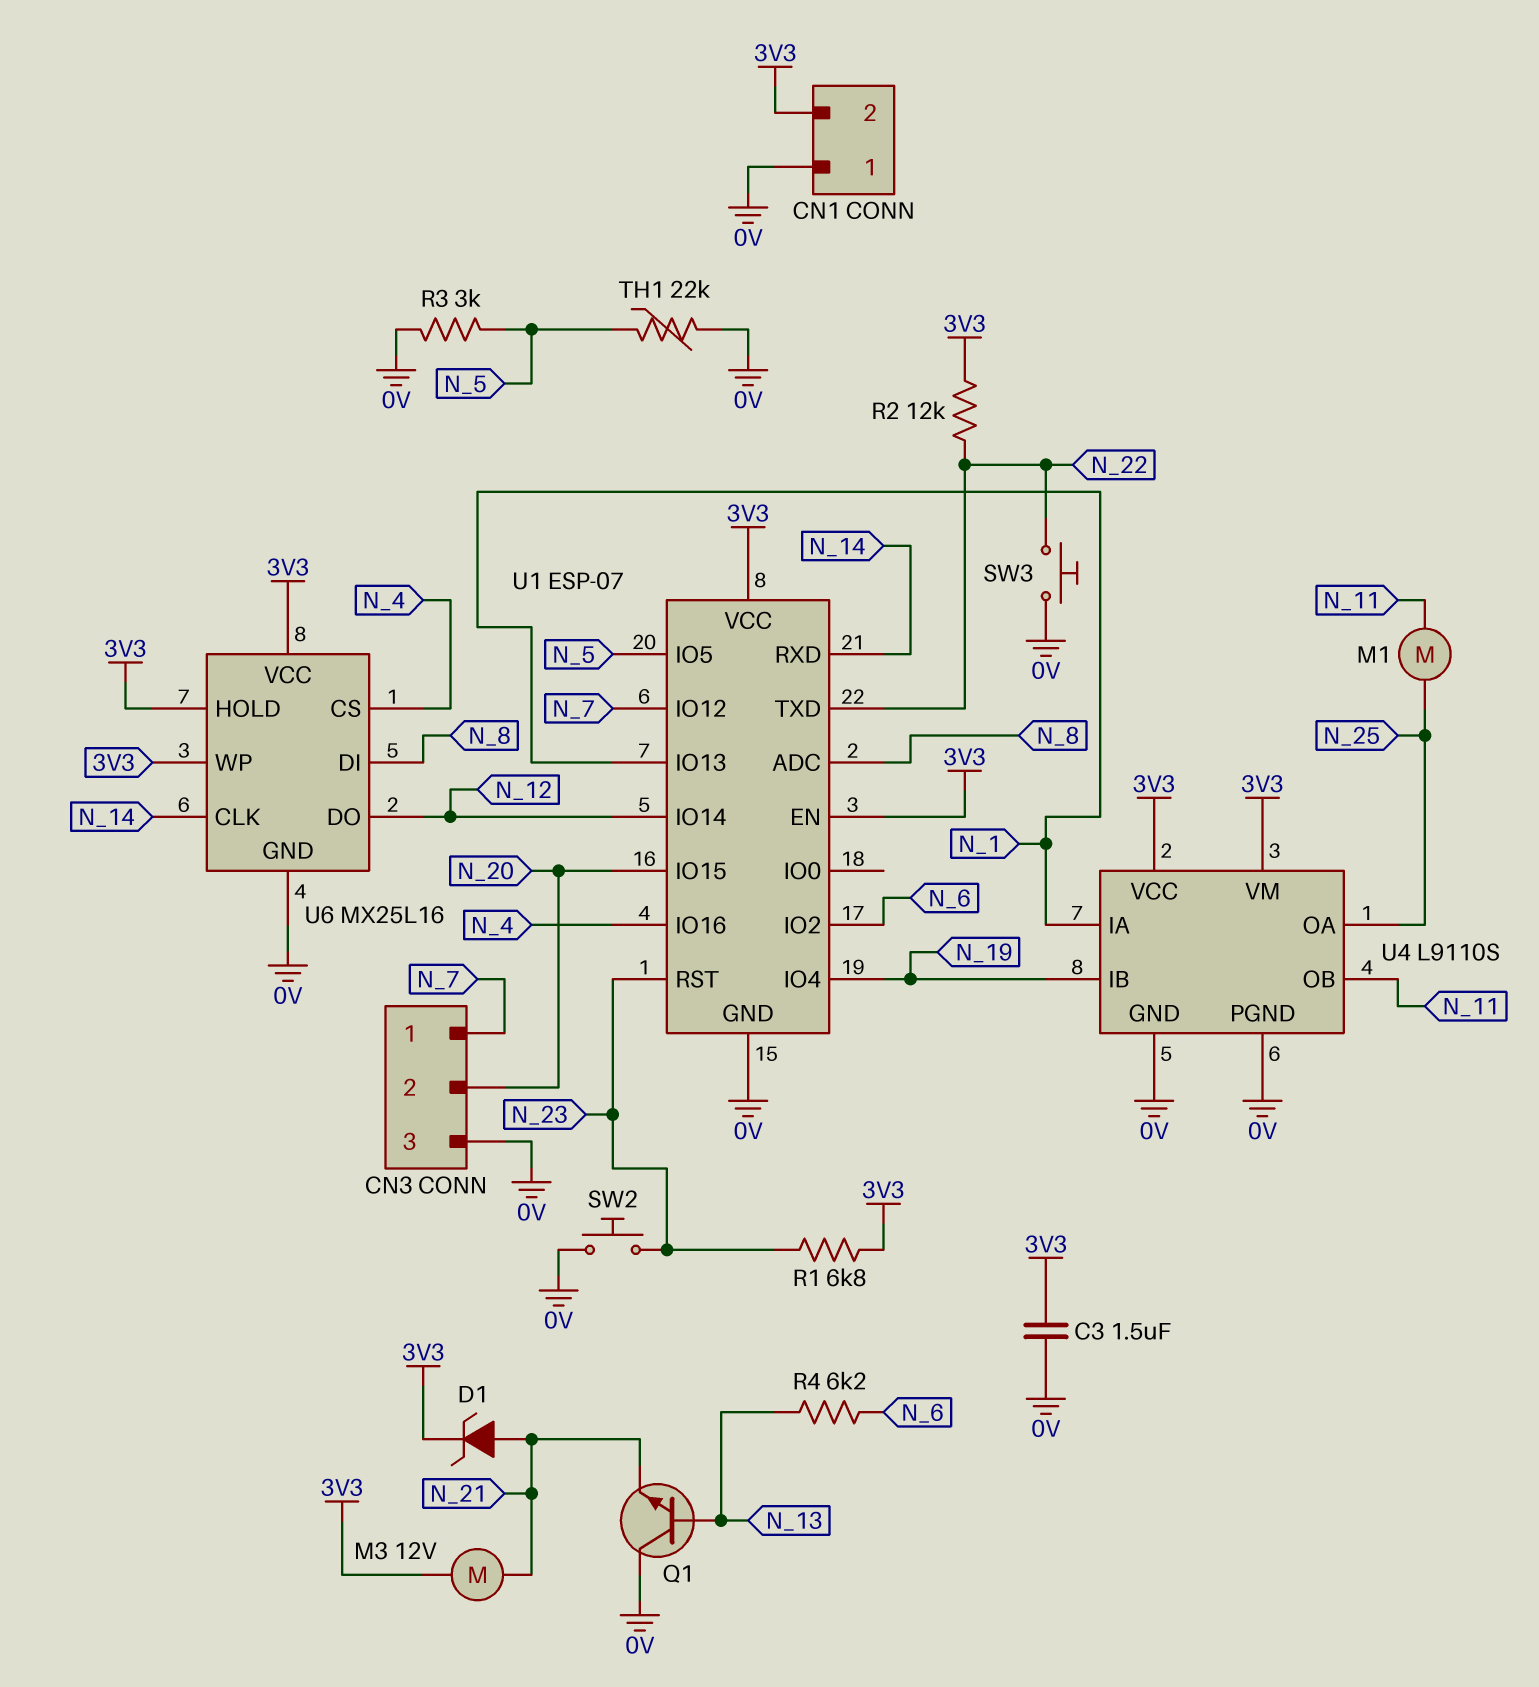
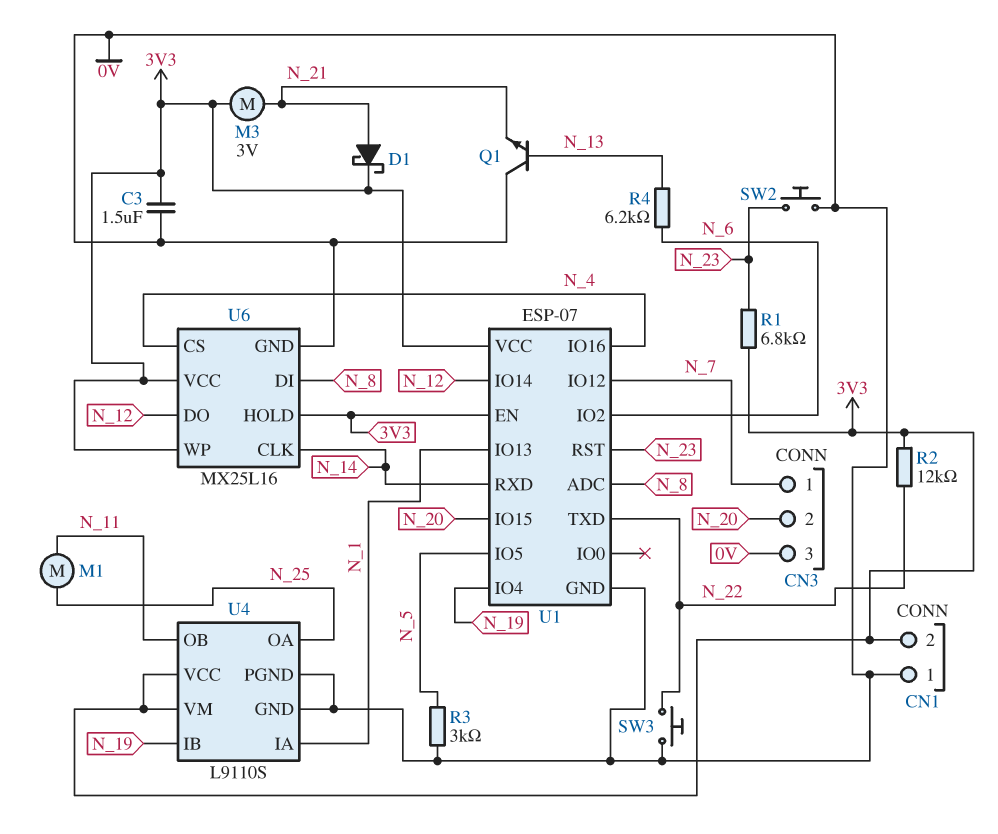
D1: zener (A N_21, K 3V3) -> schottky (A N_21, K 3V3)
M3: motor 12V (3V3, N_21) -> motor 3V (3V3, N_21)
TH1: 22k (0V, N_5) -> none

